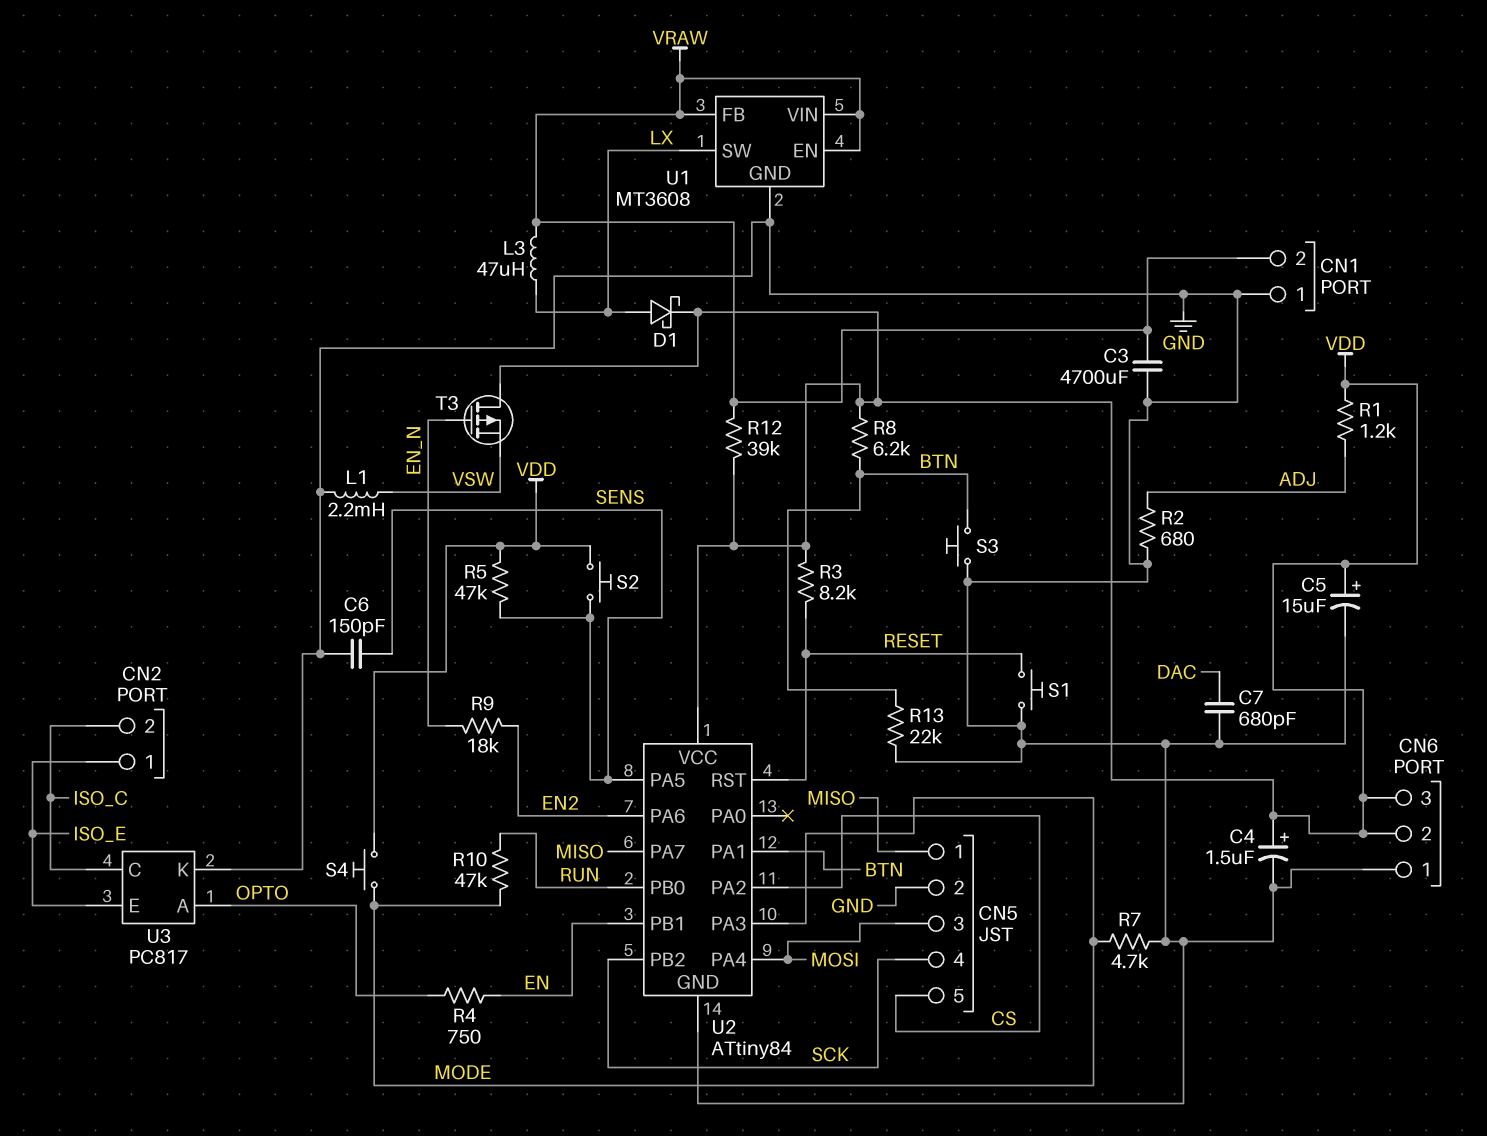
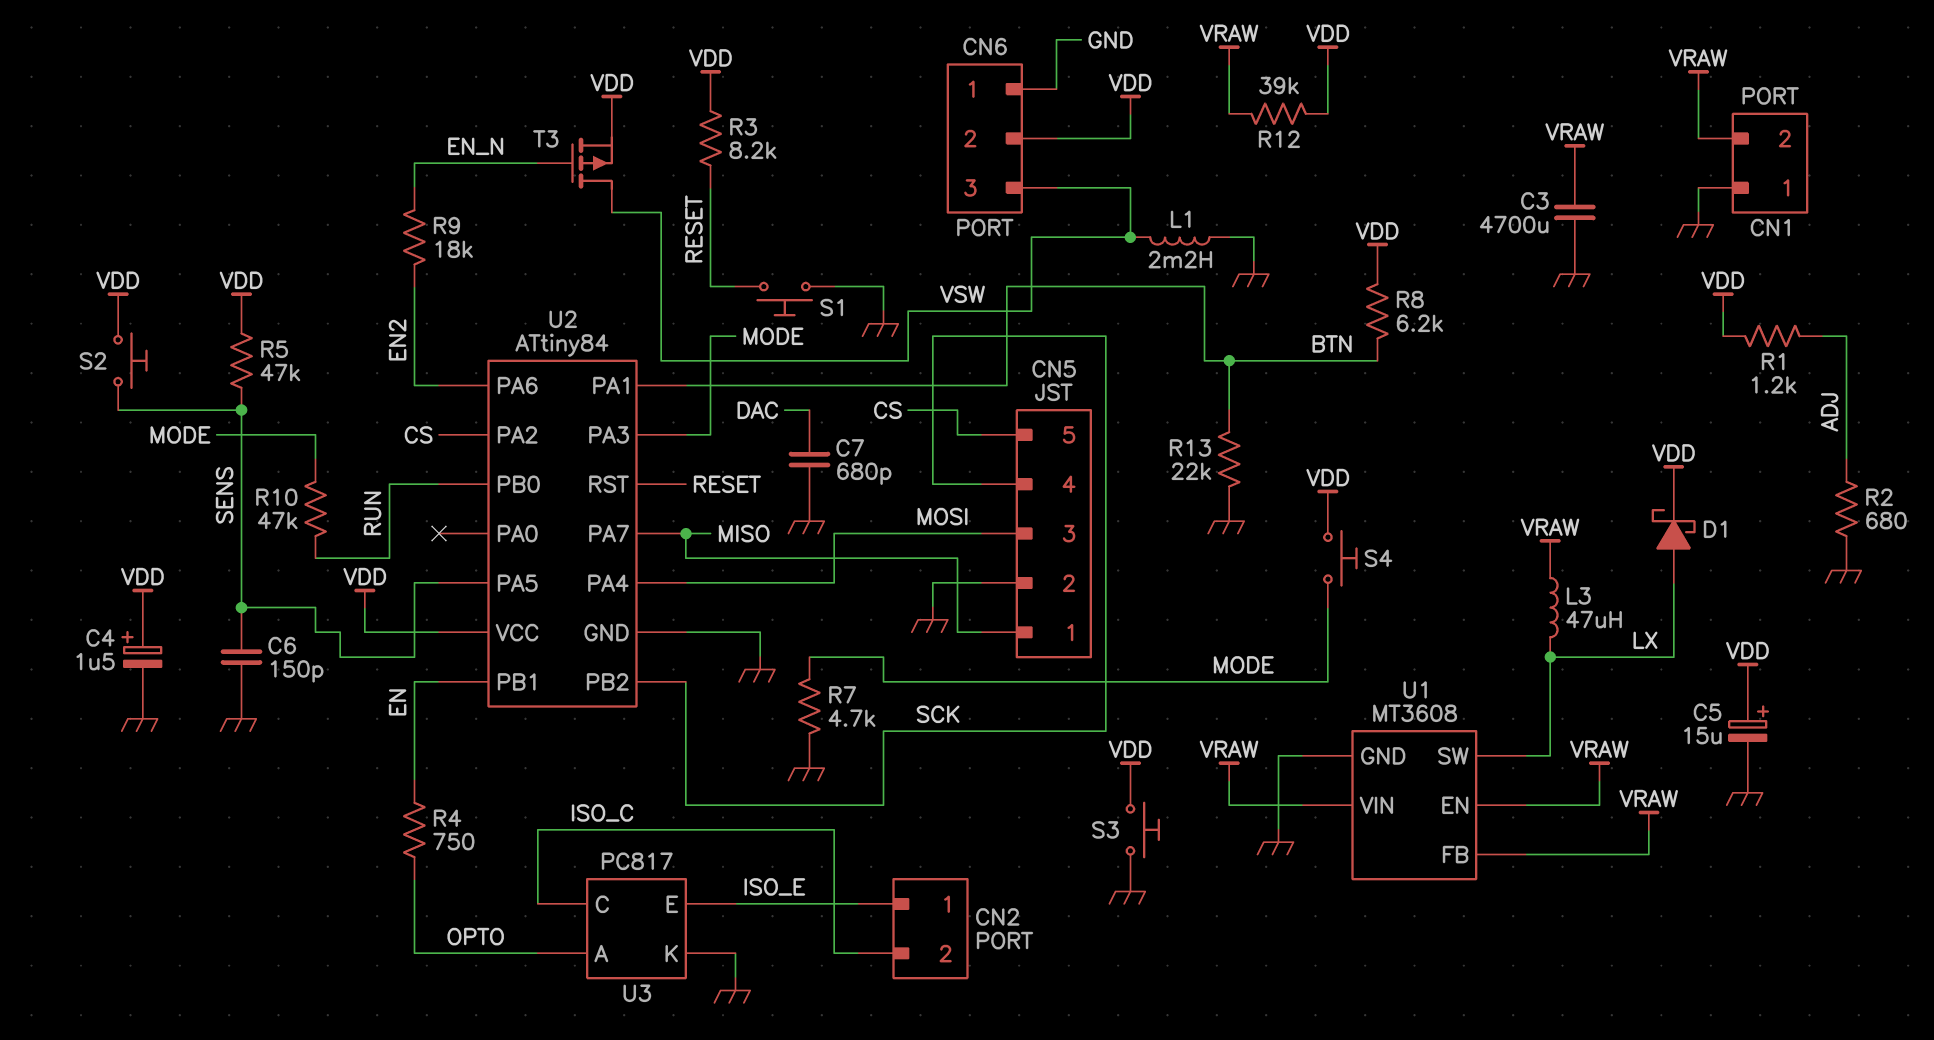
CN6 pin 3: VDD -> VSW
S3: button (BTN, GND) -> button (GND, VDD)
T3: PMOS (G EN_N, D VDD, S VSW) -> PMOS (G EN_N, D VSW, S VDD)

